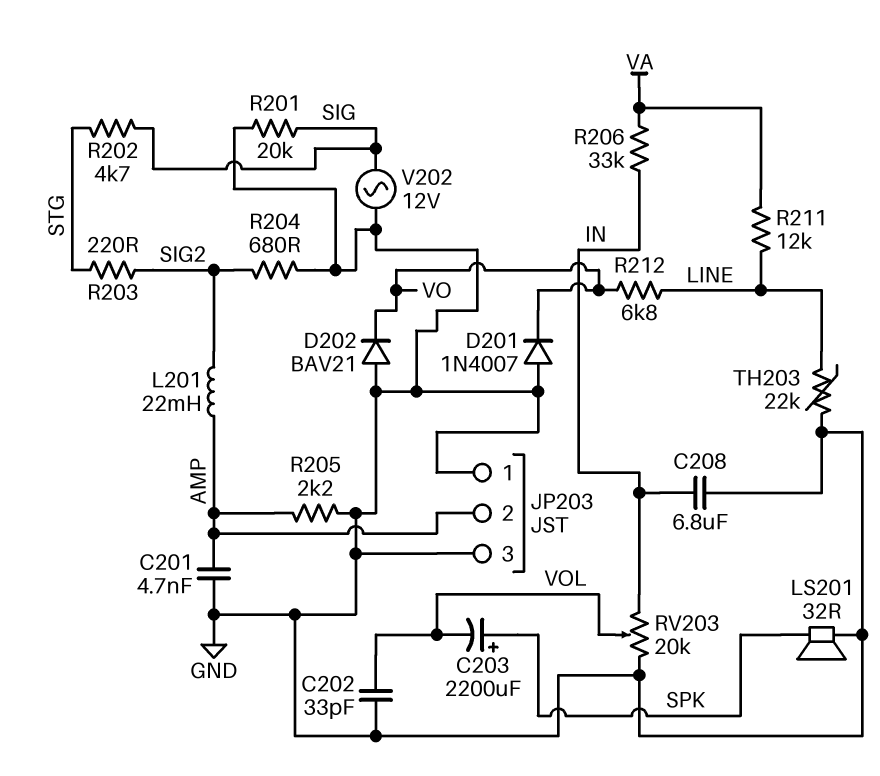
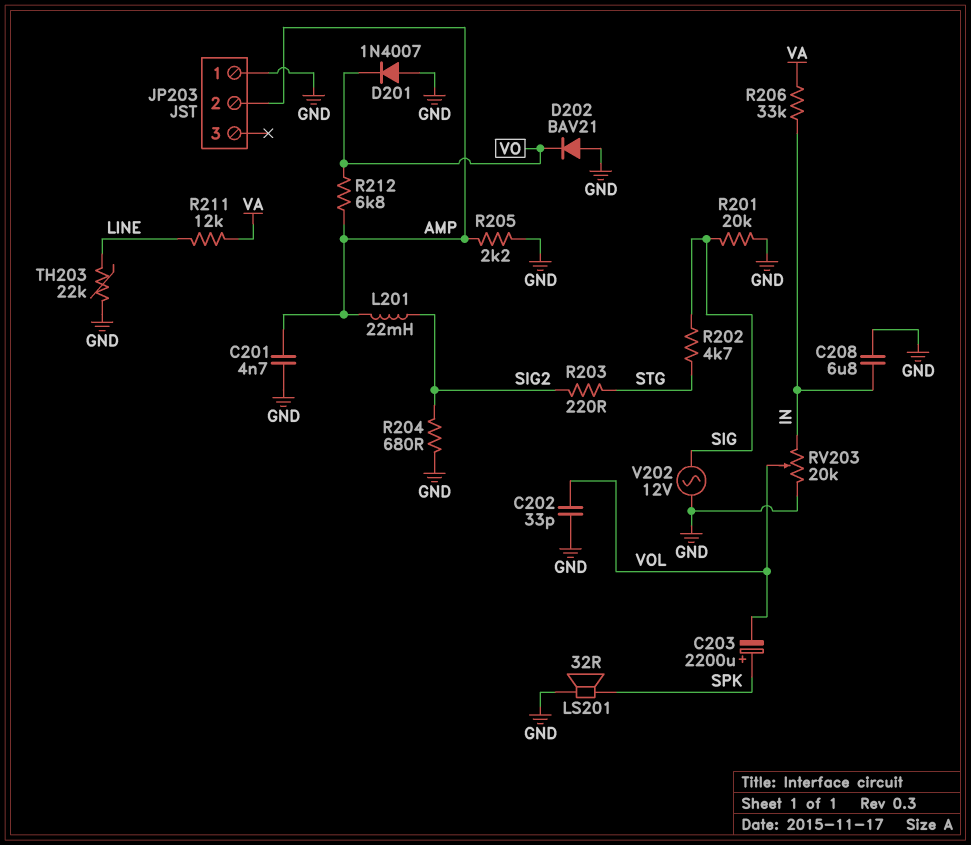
JP203 pin 3: GND -> none
R212: 6.8k (LINE, VO) -> 6.8k (AMP, VO)

